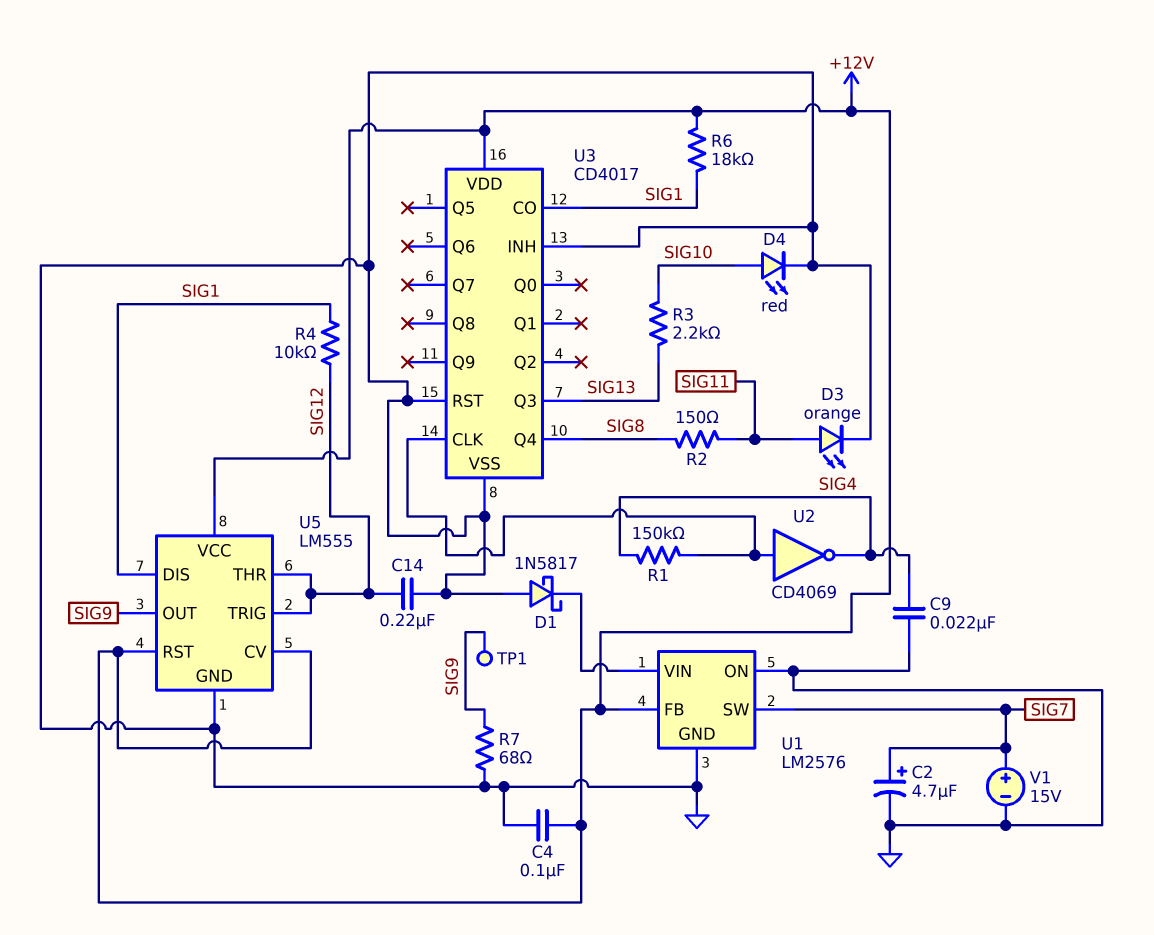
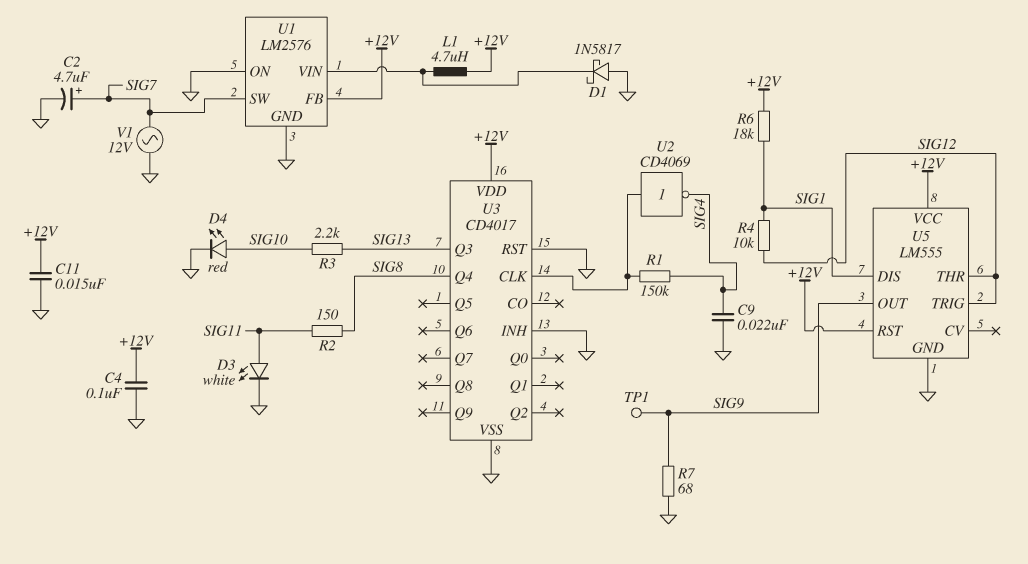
C11: none -> 15nF (+12V, GND)
C14: 220nF (GND, SIG12) -> none
D3: LED orange (A SIG11, K GND) -> LED white (A SIG11, K GND)
L1: none -> 4.7uH (+12V, U1/VIN)
U3 pin CO: SIG1 -> none
U5 pin CV: +12V -> none
V1: 15V (plus SIG7, minus GND) -> AC 12V (GND, SIG7)

